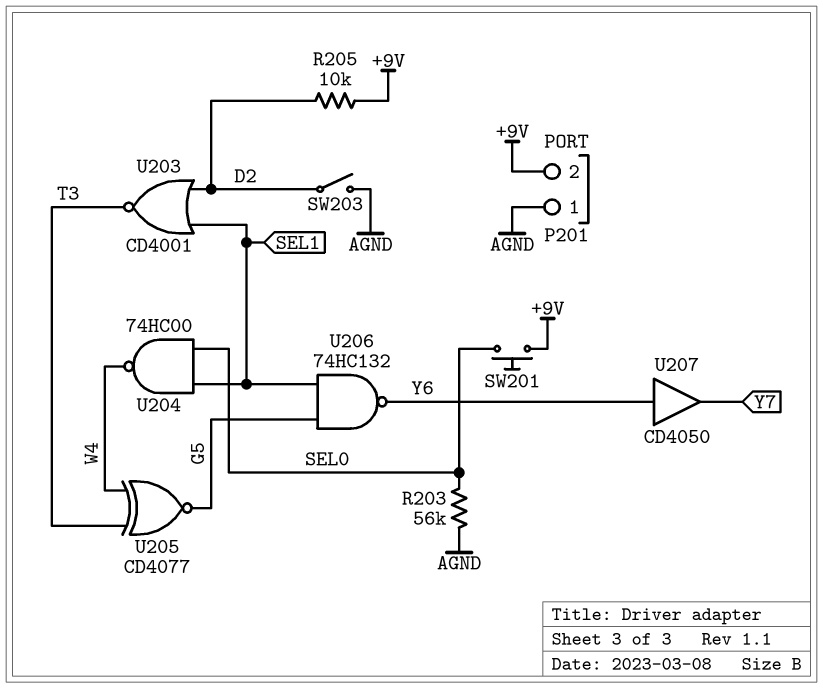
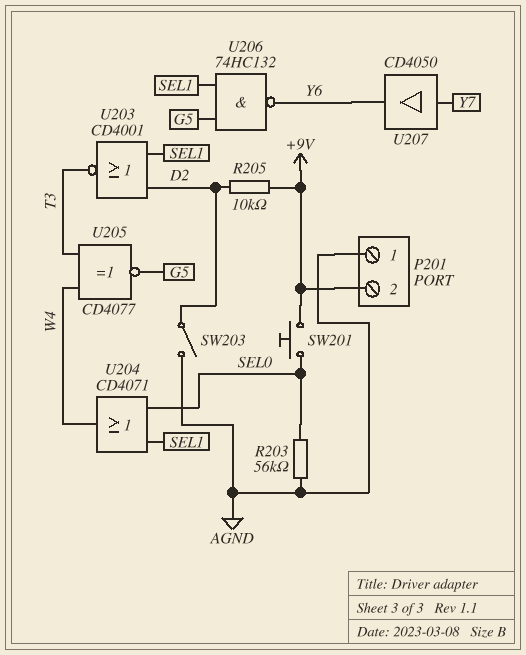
U204: NAND 74HC00 (in SEL0, in SEL1, out W4) -> OR CD4071 (in SEL0, in SEL1, out W4)
U207: buffer CD4050 (in Y6, out Y7) -> buffer CD4050 (in Y7, out Y6)

